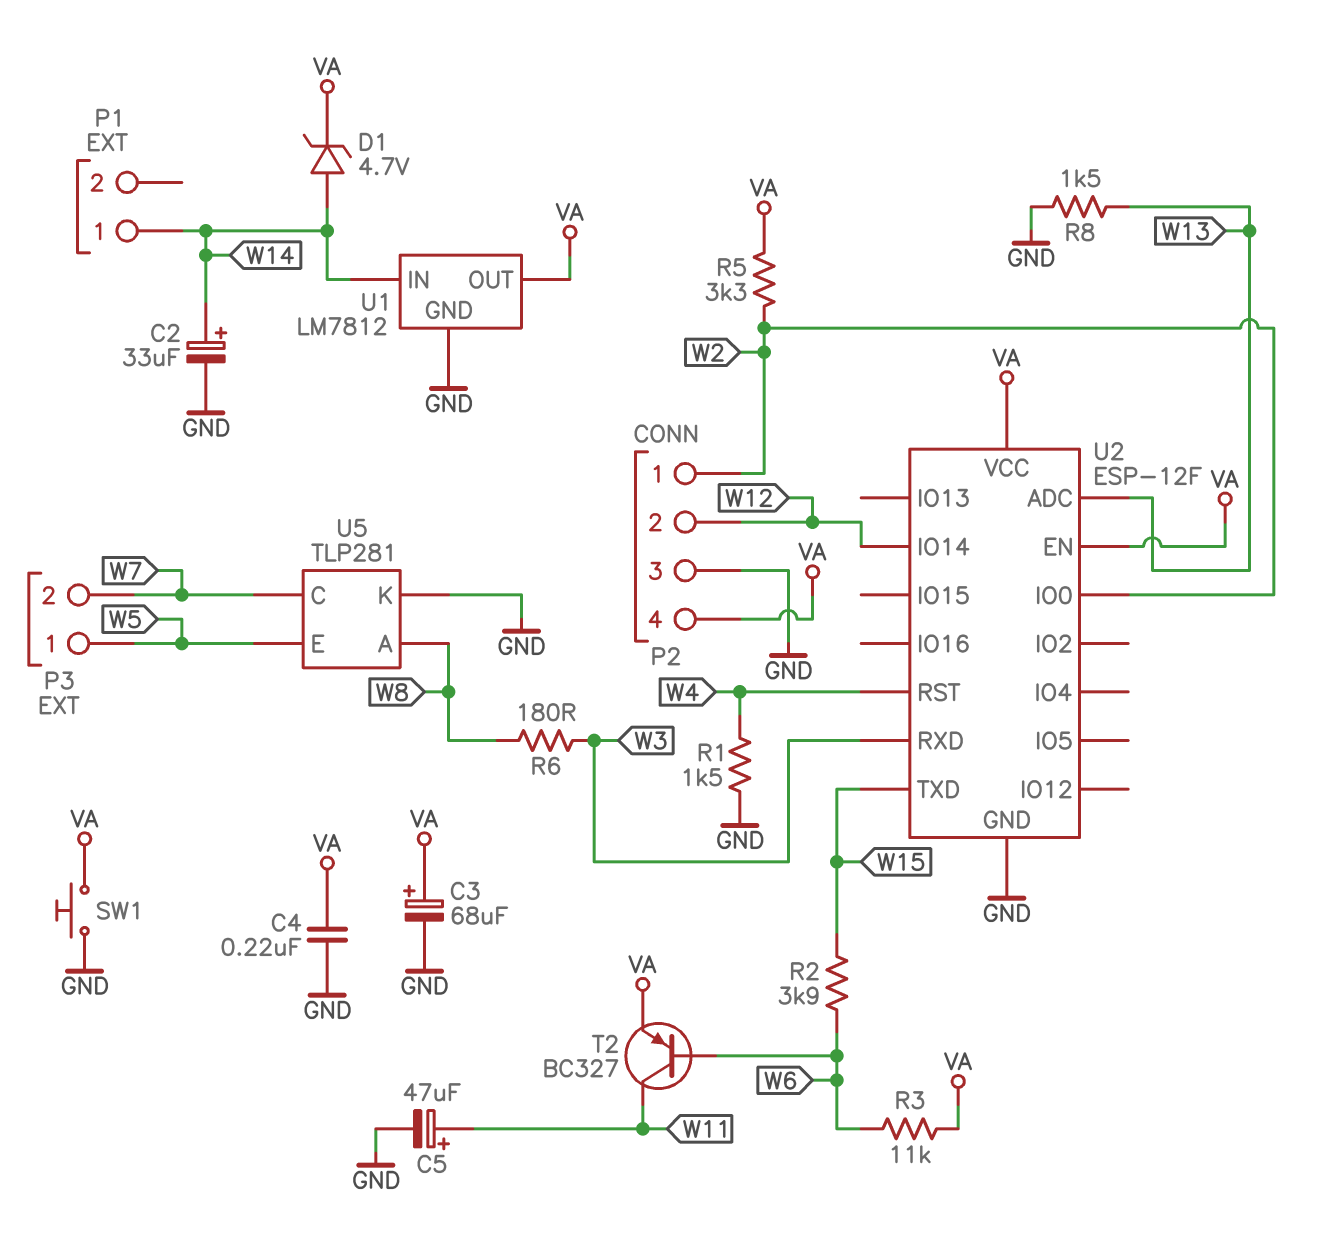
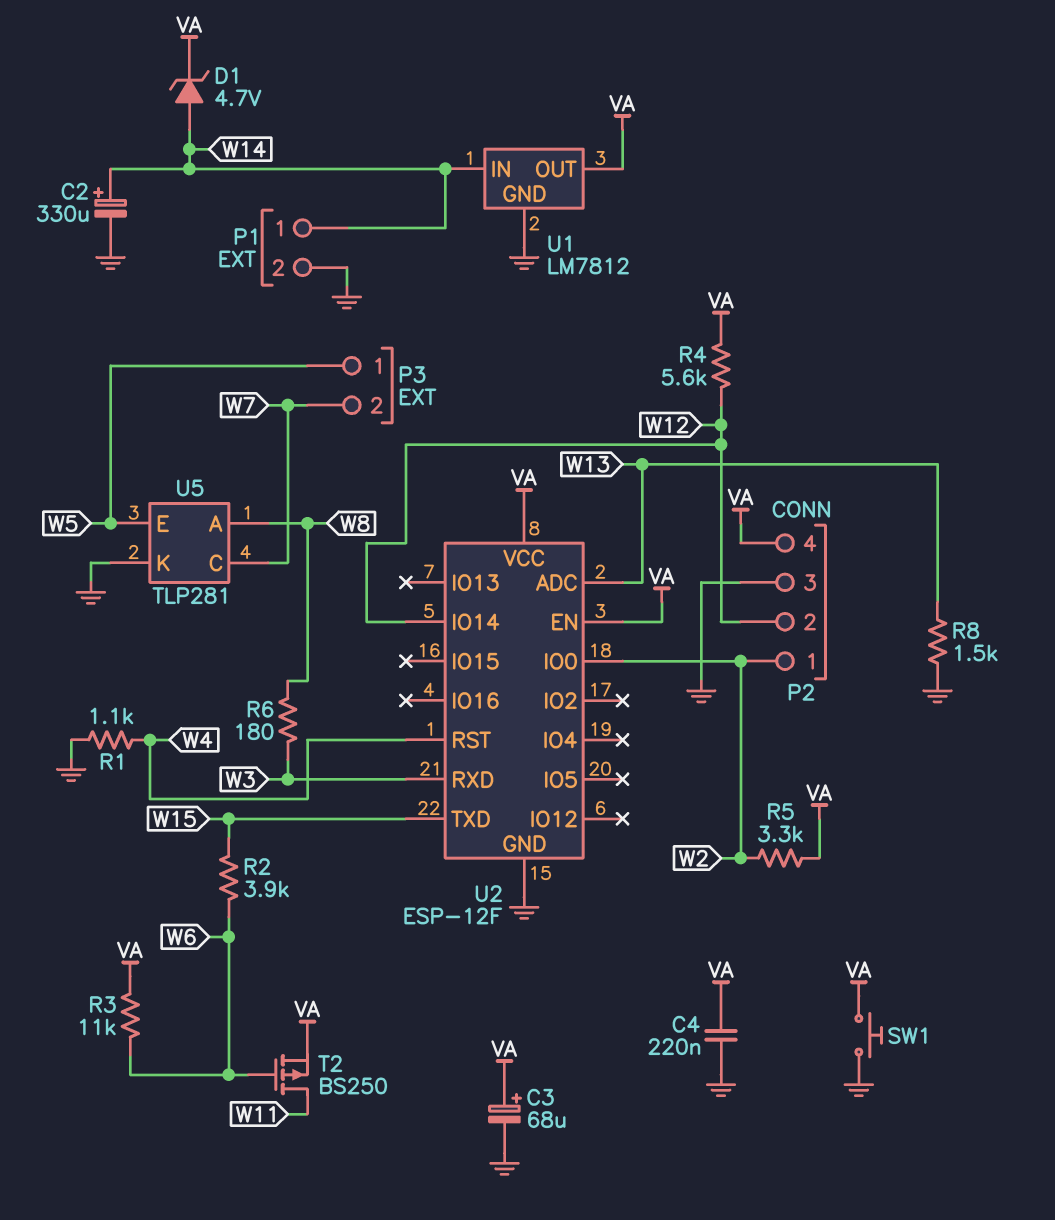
C2: 33uF (plus W14, minus GND) -> 330uF (plus W14, minus GND)
C5: 47uF (plus W11, minus GND) -> none
P1 pin 2: none -> GND
R1: 1.5k (GND, W4) -> 1.1k (GND, W4)
R4: none -> 5.6k (VA, W12)
T2: PNP BC327 (B W6, C W11, E VA) -> PMOS BS250 (G W6, D W11, S VA)

